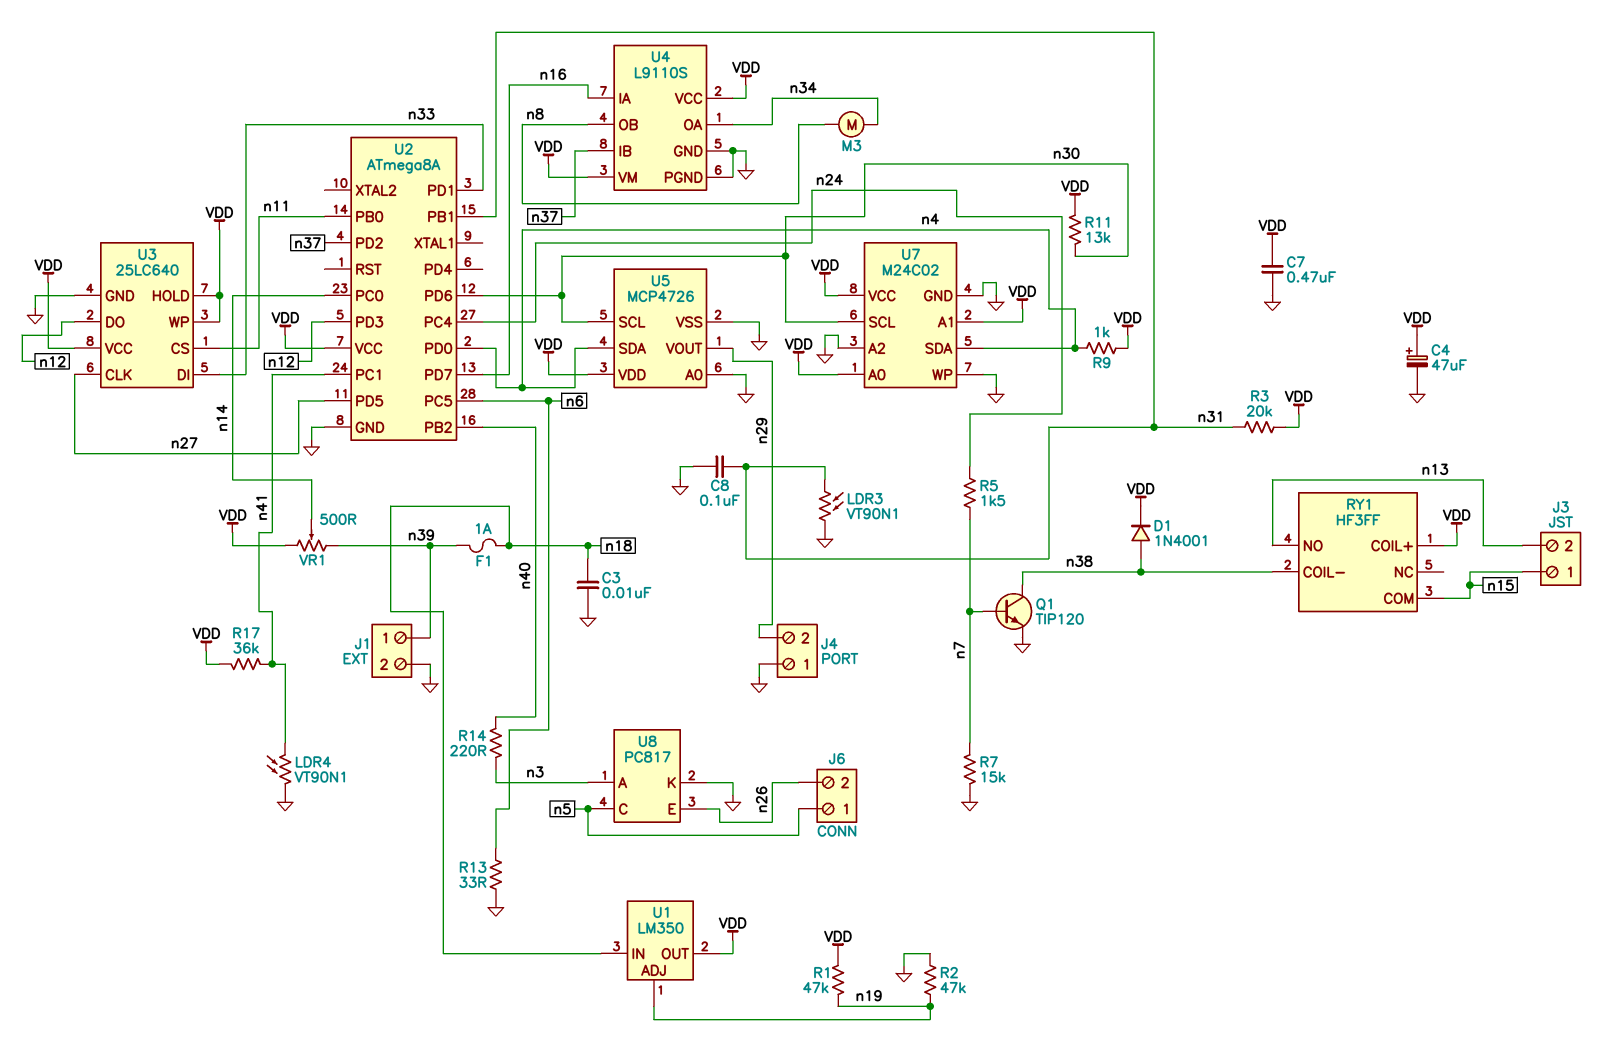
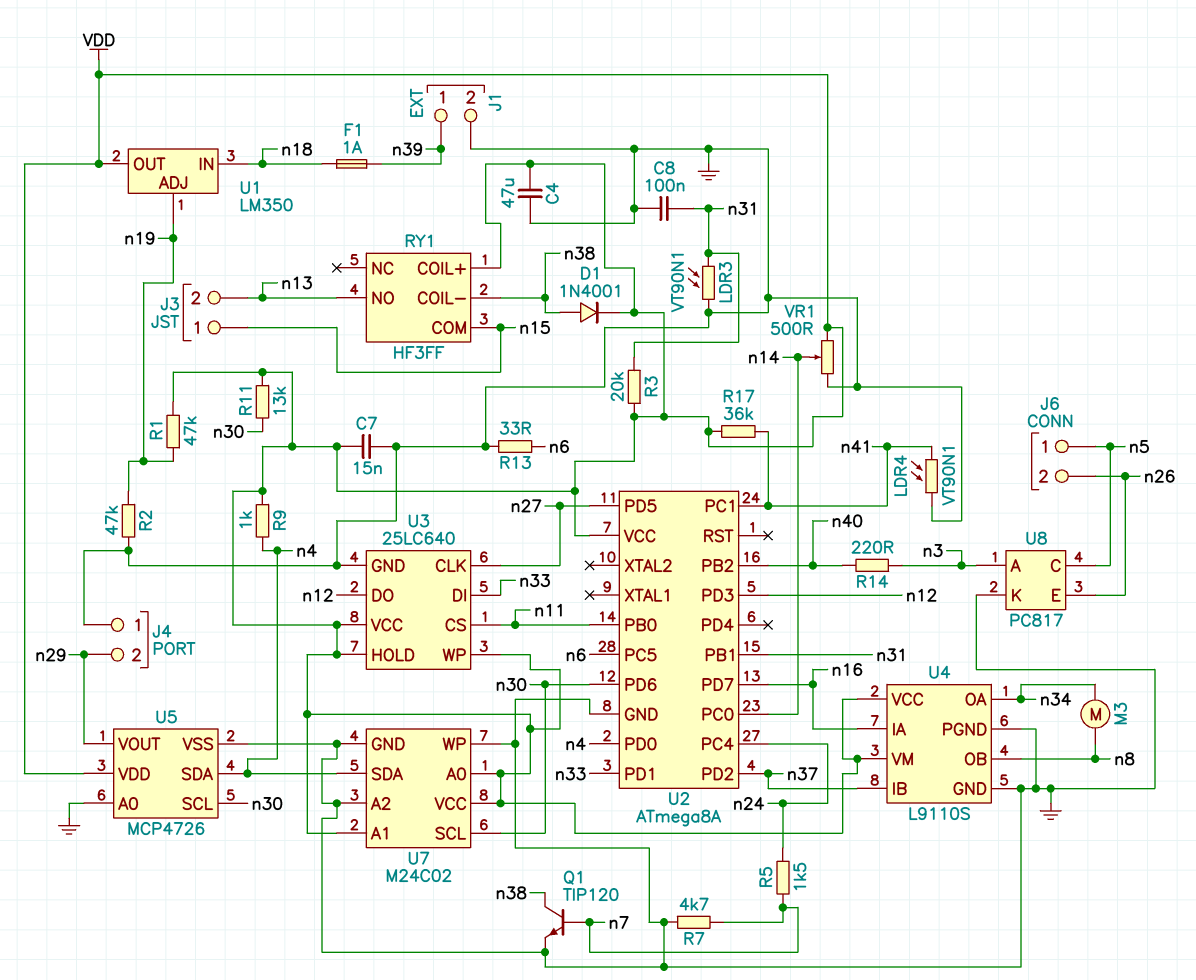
C3: 10nF (GND, n18) -> none
C4: 47uF (plus VDD, minus GND) -> 47uF (GND, VDD)
C7: 470nF (GND, VDD) -> 15nF (GND, VDD)
R7: 15k (GND, n7) -> 4.7k (GND, n7)
VR1: 500 (VDD, n39, wiper n14) -> 500 (GND, VDD, wiper n14)

